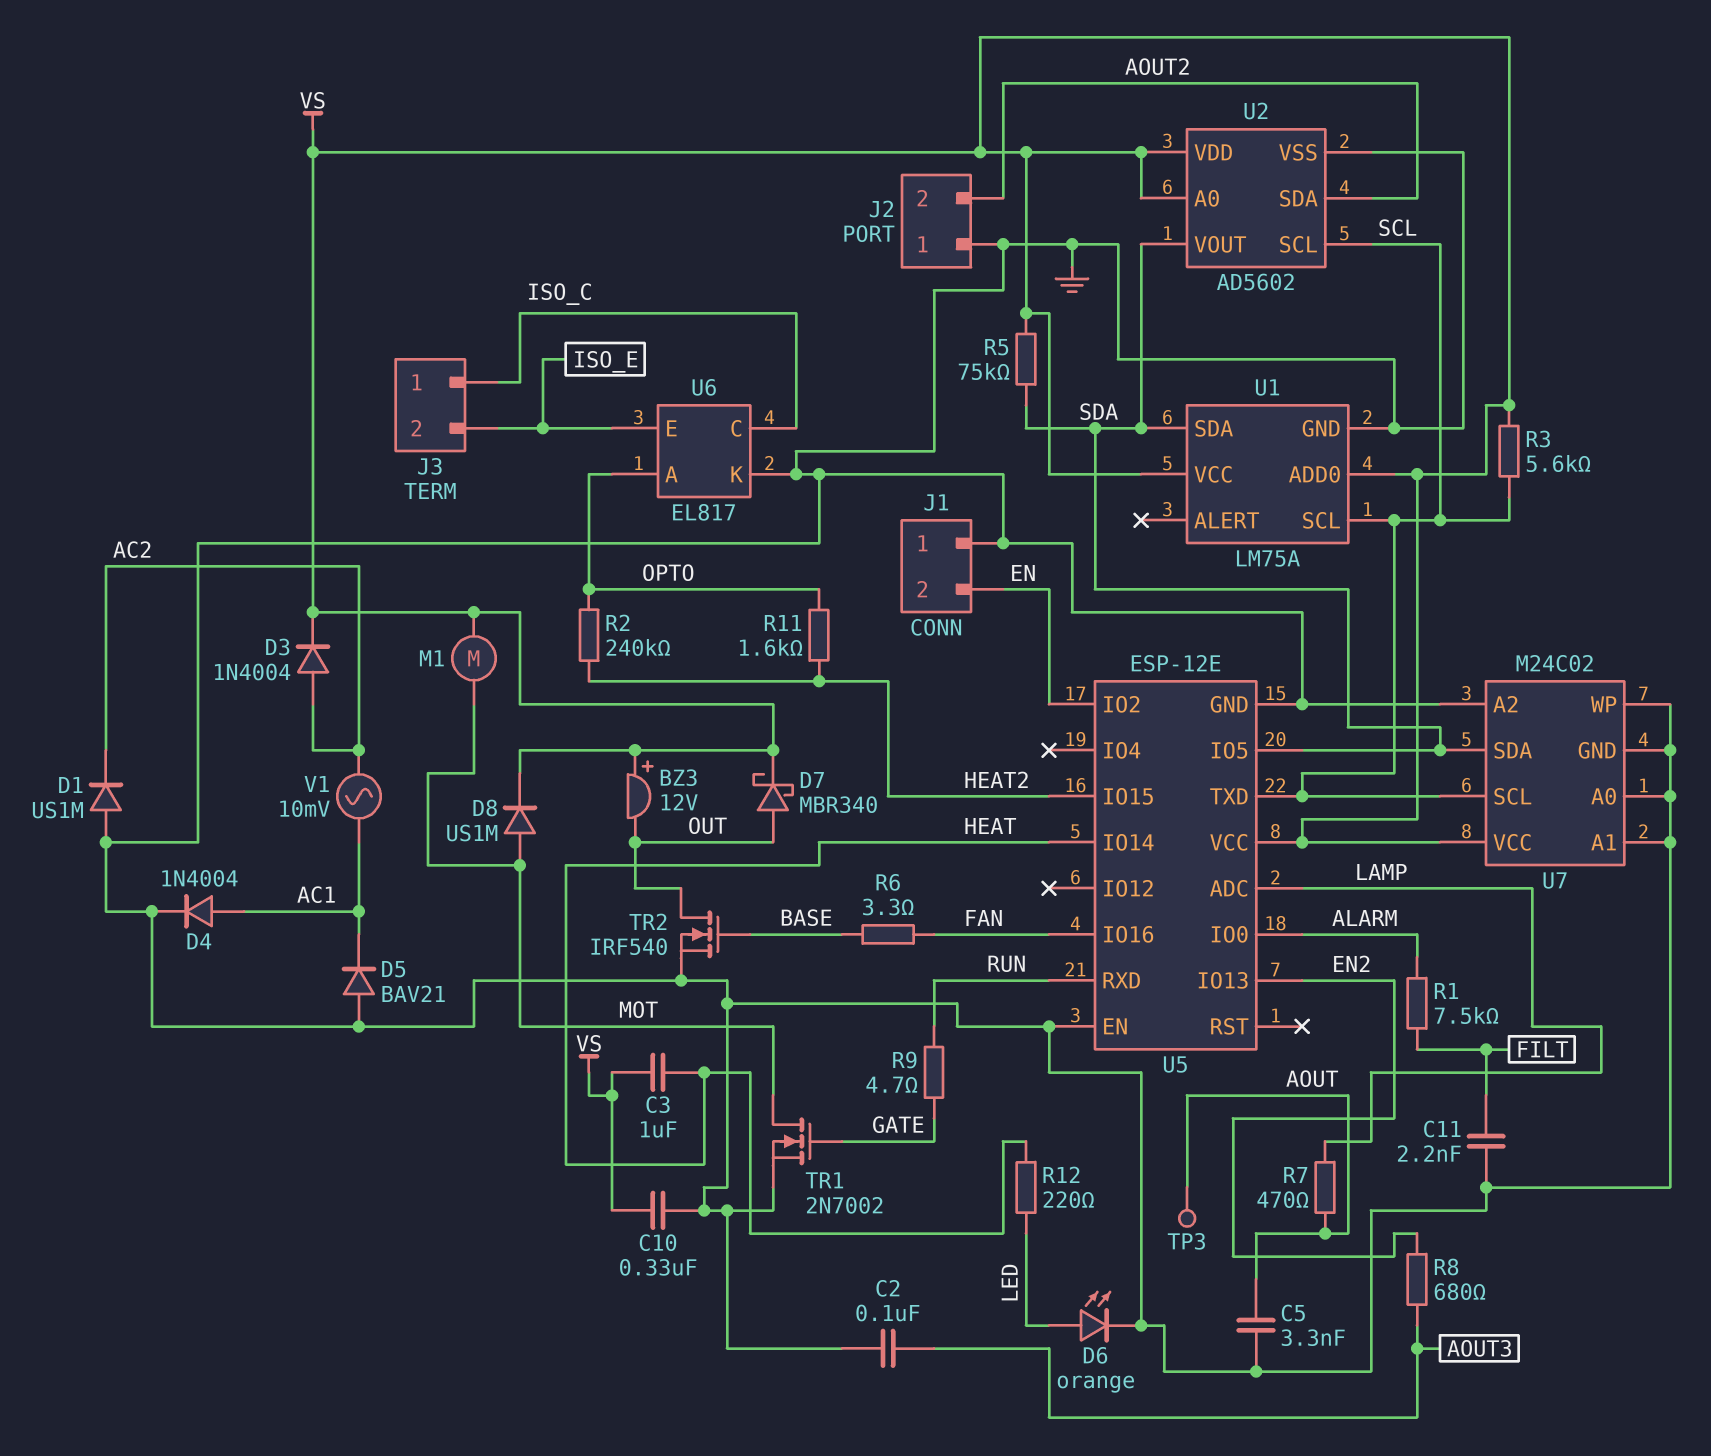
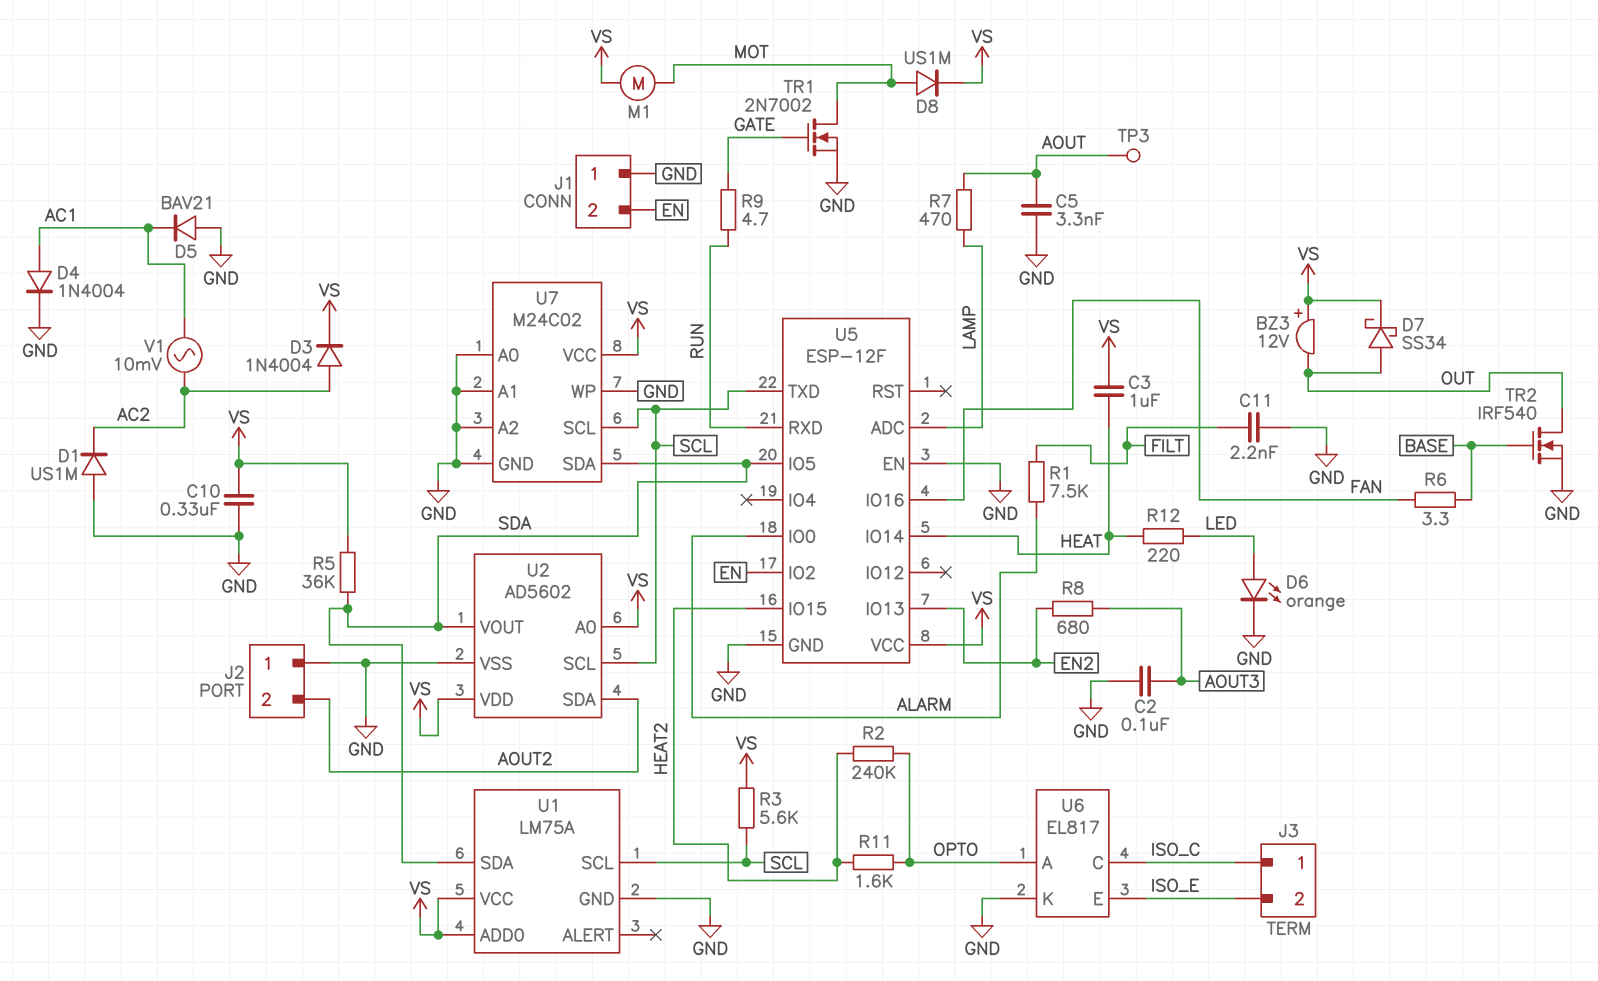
D7: schottky MBR340 (A OUT, K VS) -> schottky SS34 (A OUT, K VS)
R5: 75k (SDA, VS) -> 36k (SDA, VS)
U5: ESP-12E -> ESP-12F

